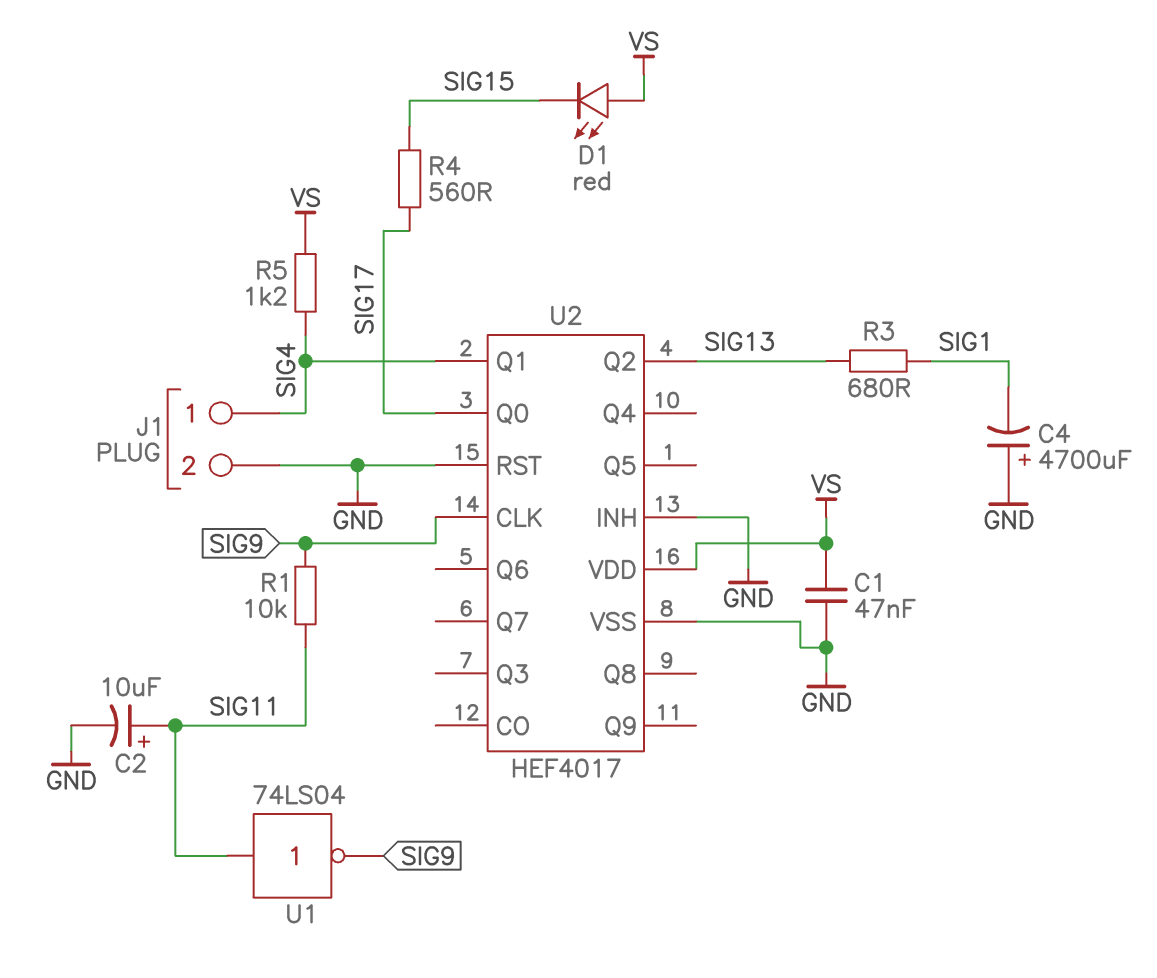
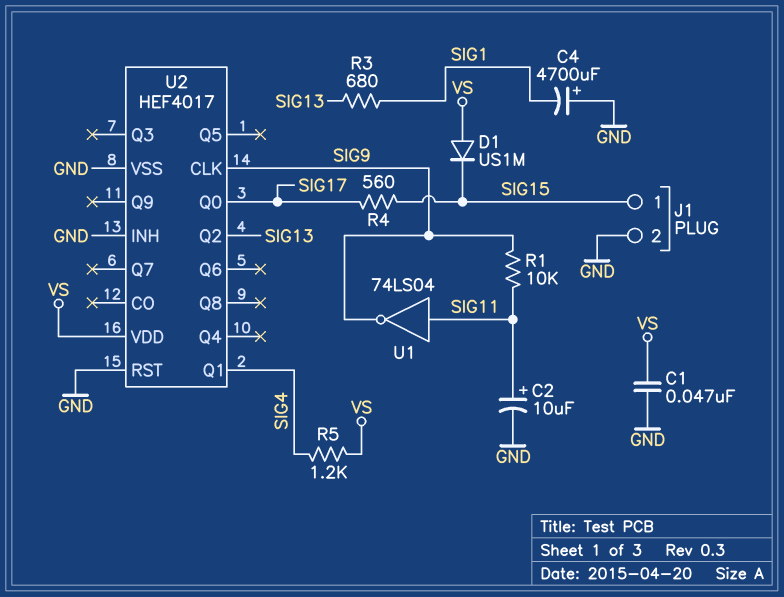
D1: LED red (A VS, K SIG15) -> diode US1M (A VS, K SIG15)
J1 pin 1: SIG4 -> SIG15

